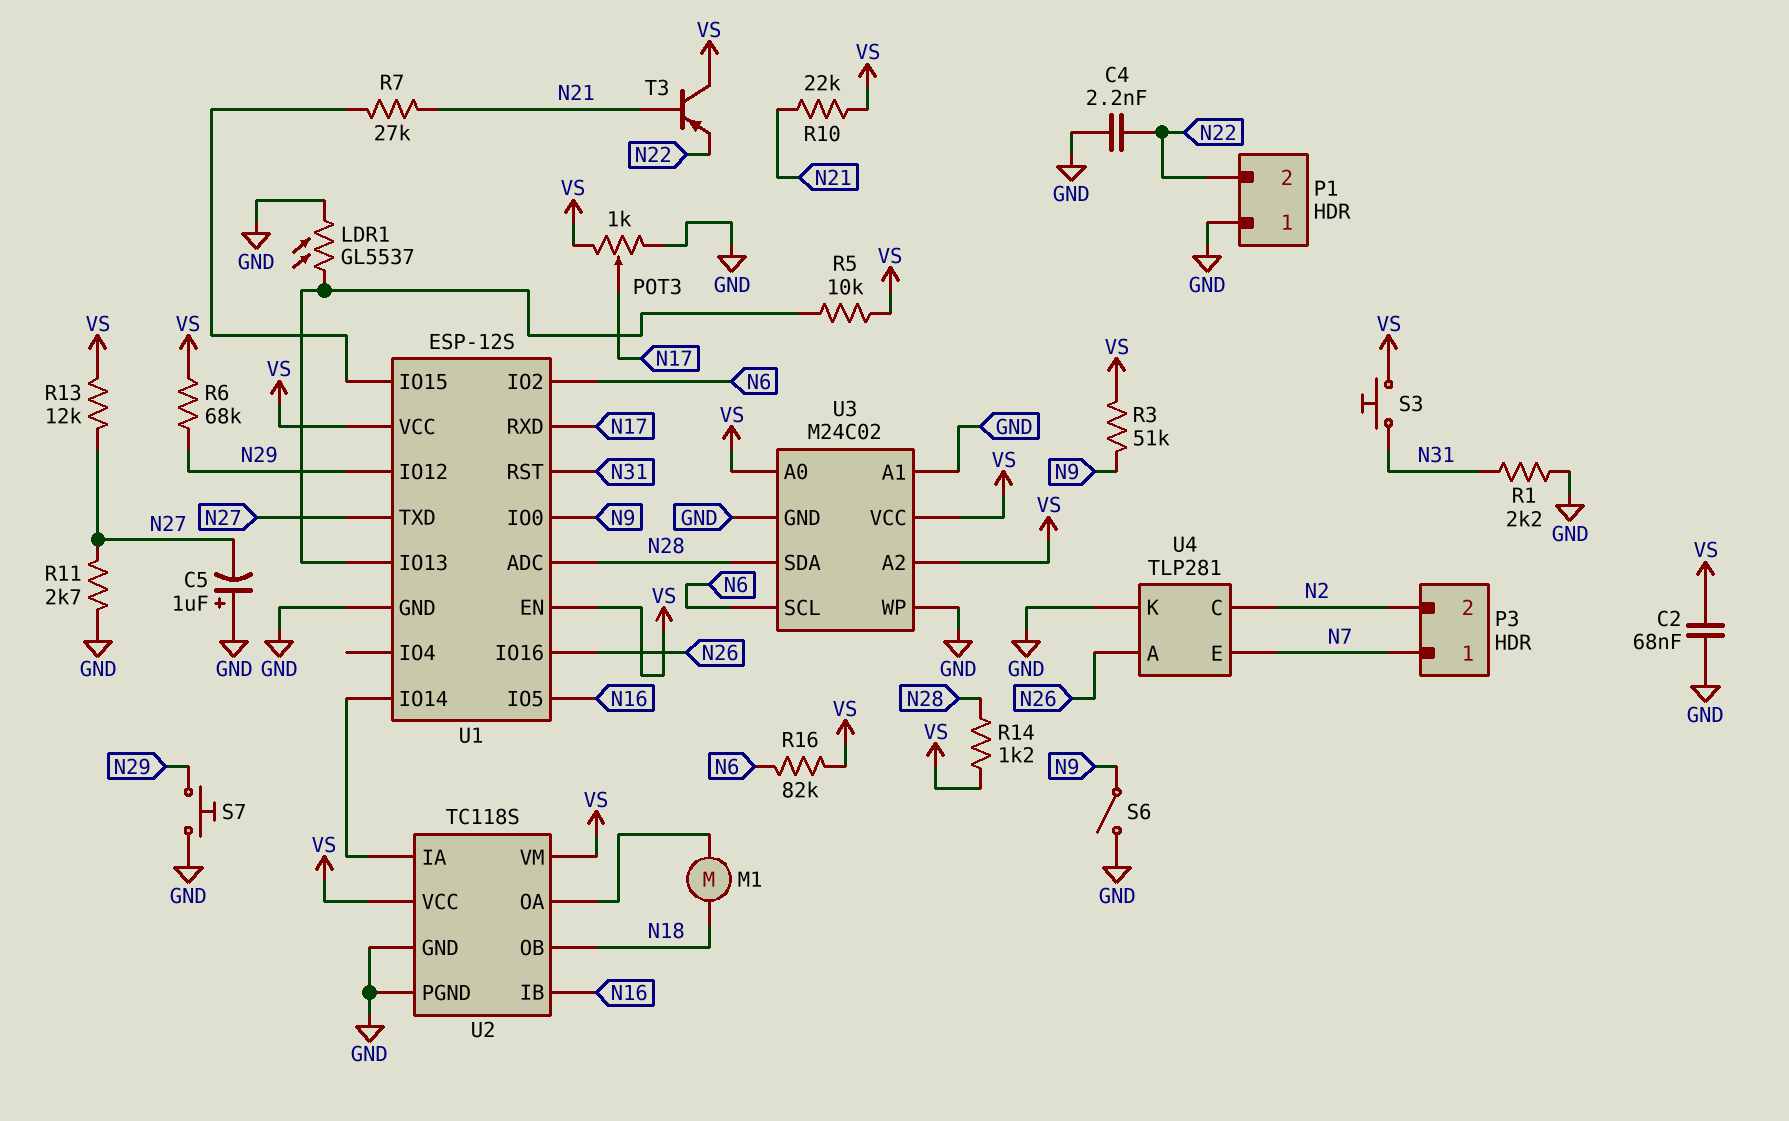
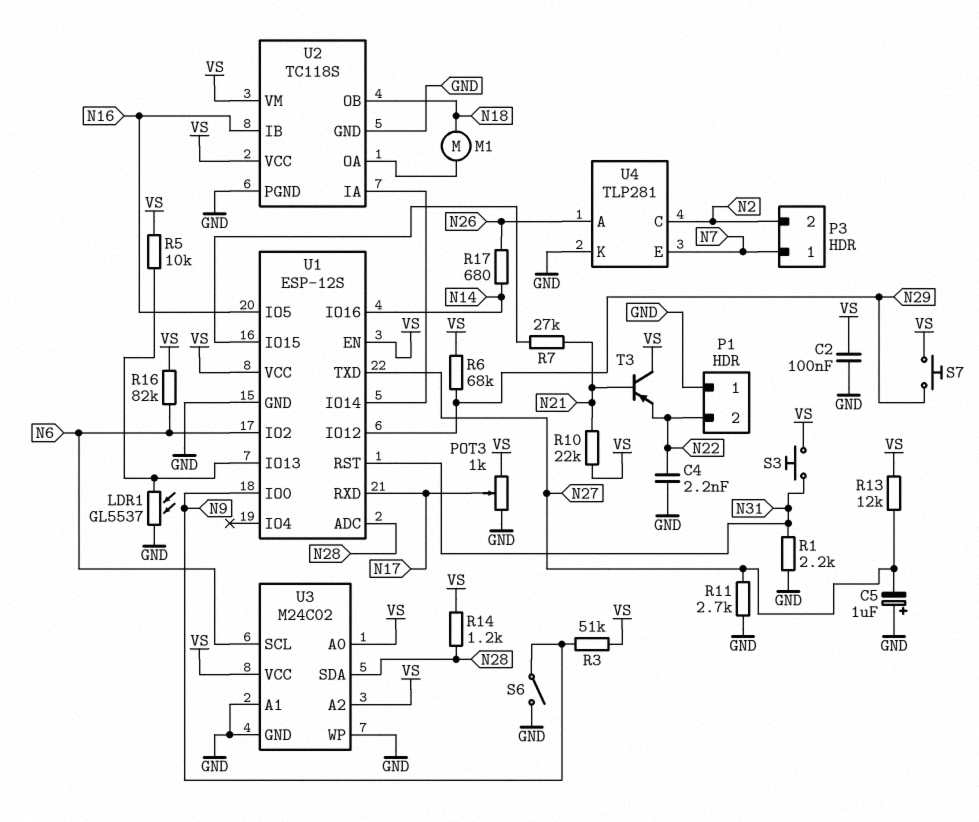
C2: 68nF (GND, VS) -> 100nF (GND, VS)
R17: none -> 680 (N14, N26)
S7: button (GND, N29) -> button (N29, VS)
U1 pin IO16: N26 -> N14

